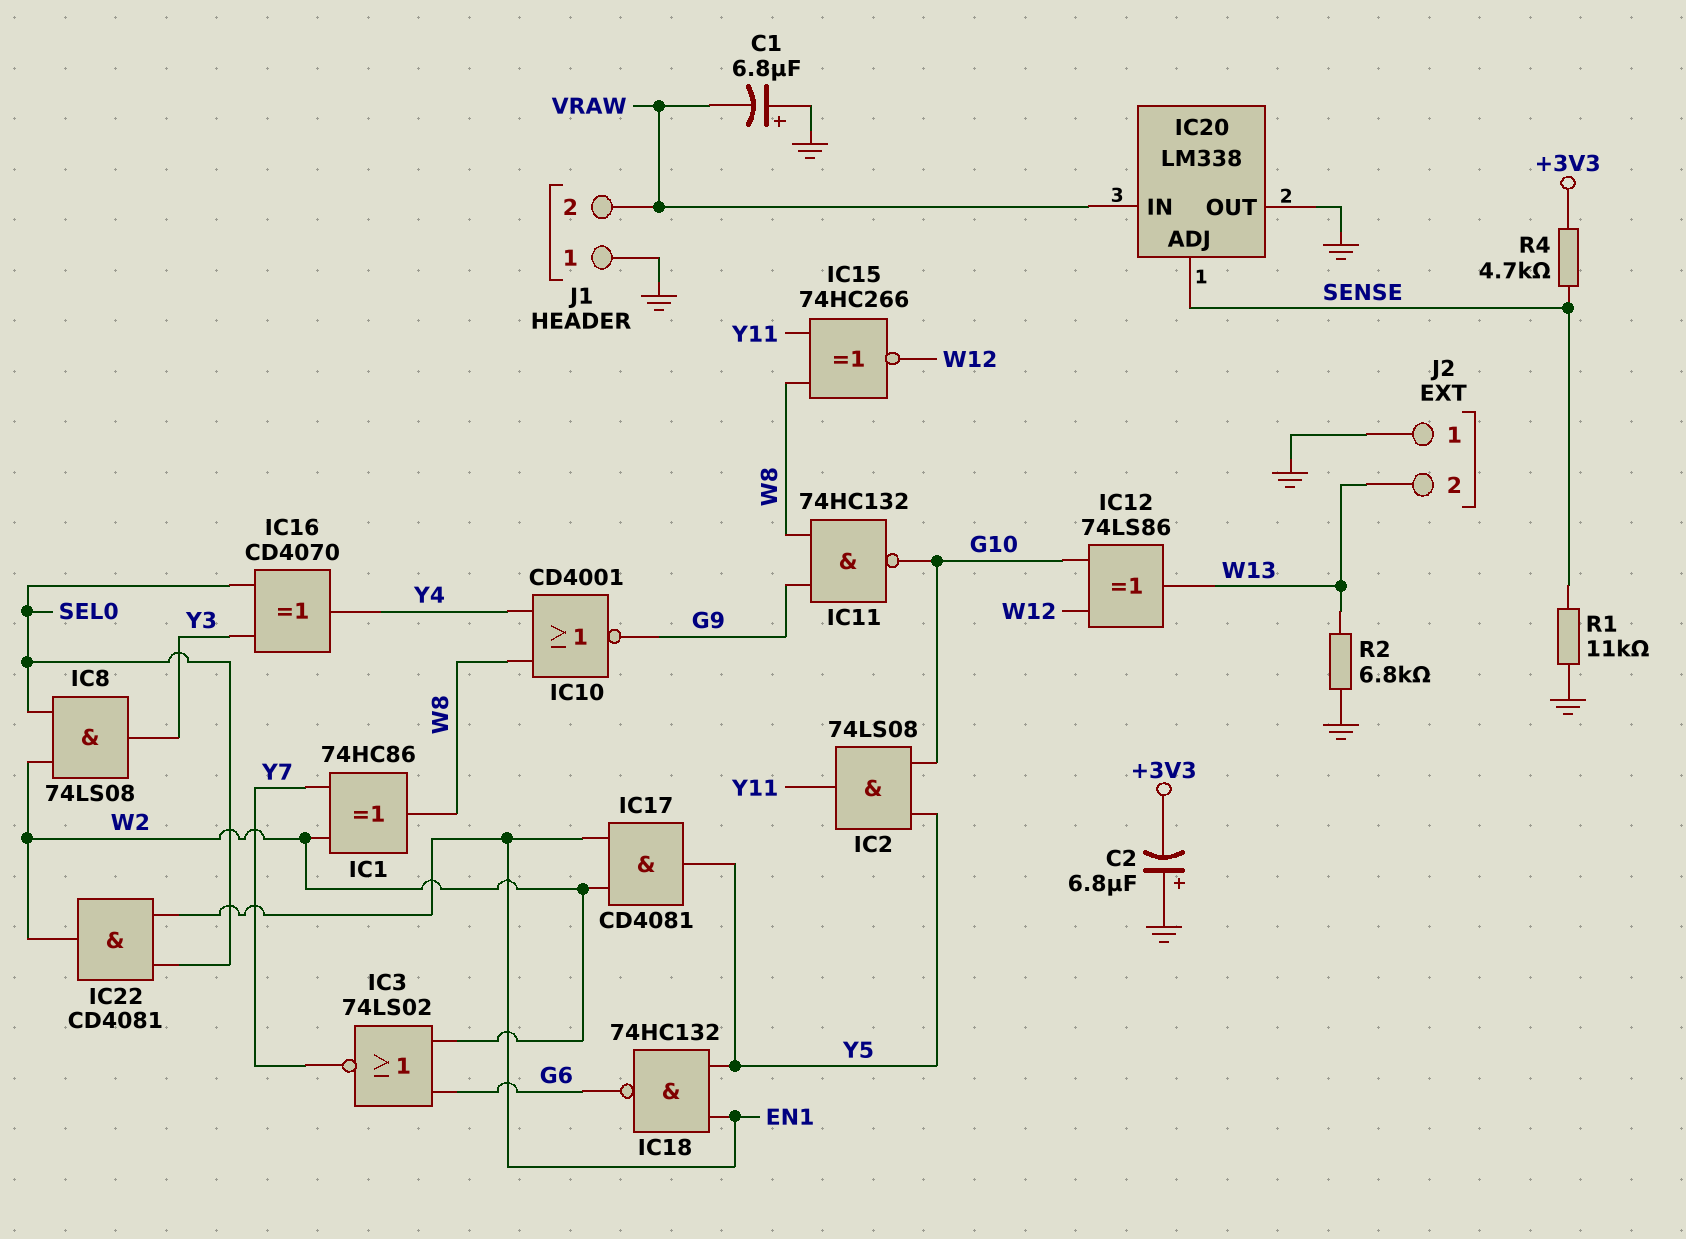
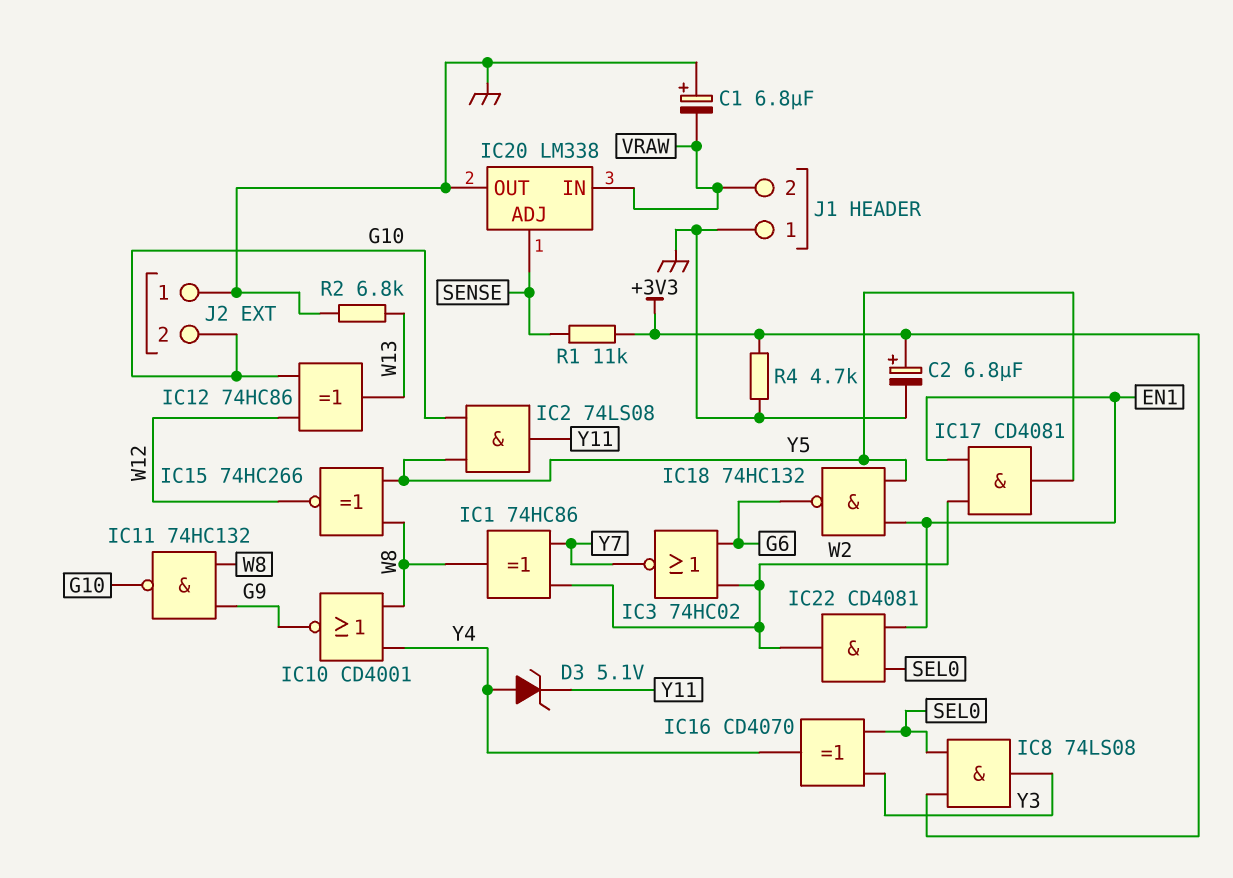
C2: 6.8uF (plus GND, minus +3V3) -> 6.8uF (plus +3V3, minus GND)
D3: none -> zener 5.1V (A Y4, K Y11)
IC3: NOR 74LS02 (in G6, in W2, out Y7) -> NOR 74HC02 (in G6, in W2, out Y7)
IC8: AND 74LS08 (in SEL0, in W2, out Y3) -> AND 74LS08 (in +3V3, in SEL0, out Y3)
IC12: XOR 74LS86 (in G10, in W12, out W13) -> XOR 74HC86 (in G10, in W12, out W13)
IC15: XNOR 74HC266 (in W8, in Y11, out W12) -> XNOR 74HC266 (in W8, in Y5, out W12)
J2 pin 2: W13 -> G10
R1: 11k (GND, SENSE) -> 11k (+3V3, SENSE)
R4: 4.7k (+3V3, SENSE) -> 4.7k (+3V3, GND)

